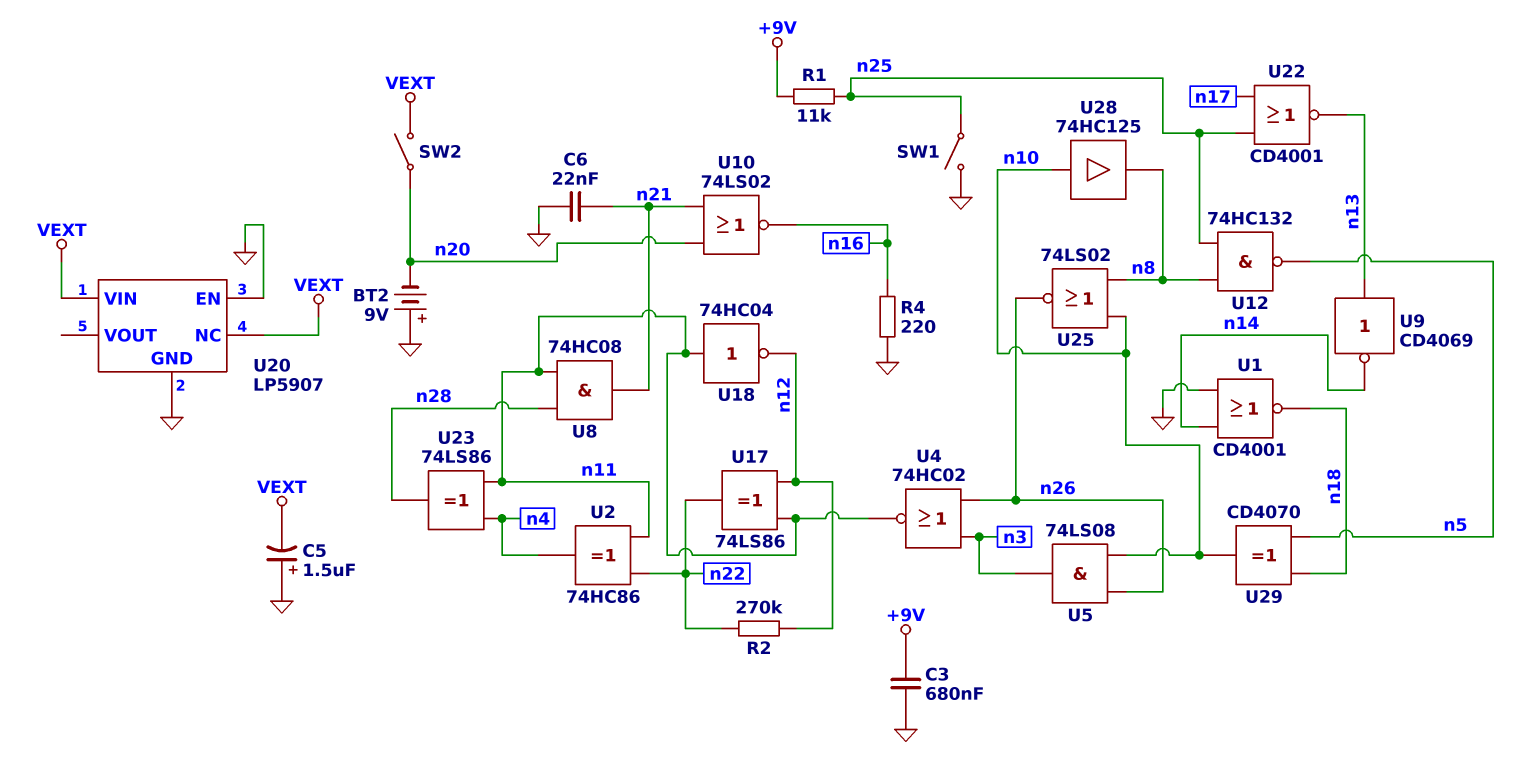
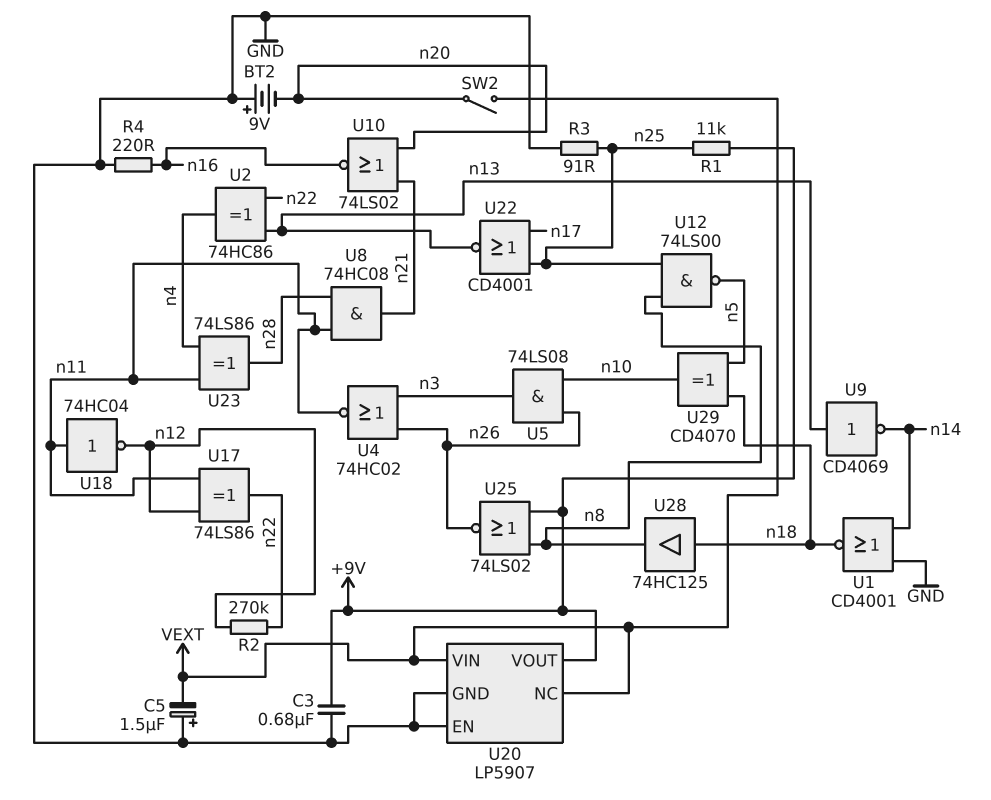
C6: 22nF (GND, n21) -> none
R3: none -> 91 (GND, n25)
SW1: switch (GND, n25) -> none
U2: XOR 74HC86 (in n11, in n22, out n4) -> XOR 74HC86 (in n13, in n22, out n4)
U12: NAND 74HC132 (in n8, in n25, out n5) -> NAND 74LS00 (in n8, in n25, out n5)
U20 pin VOUT: none -> +9V
U25: NOR 74LS02 (in n8, in n10, out n26) -> NOR 74LS02 (in +9V, in n8, out n26)
U28: buffer 74HC125 (in n10, out n8) -> buffer 74HC125 (in n18, out n8)

